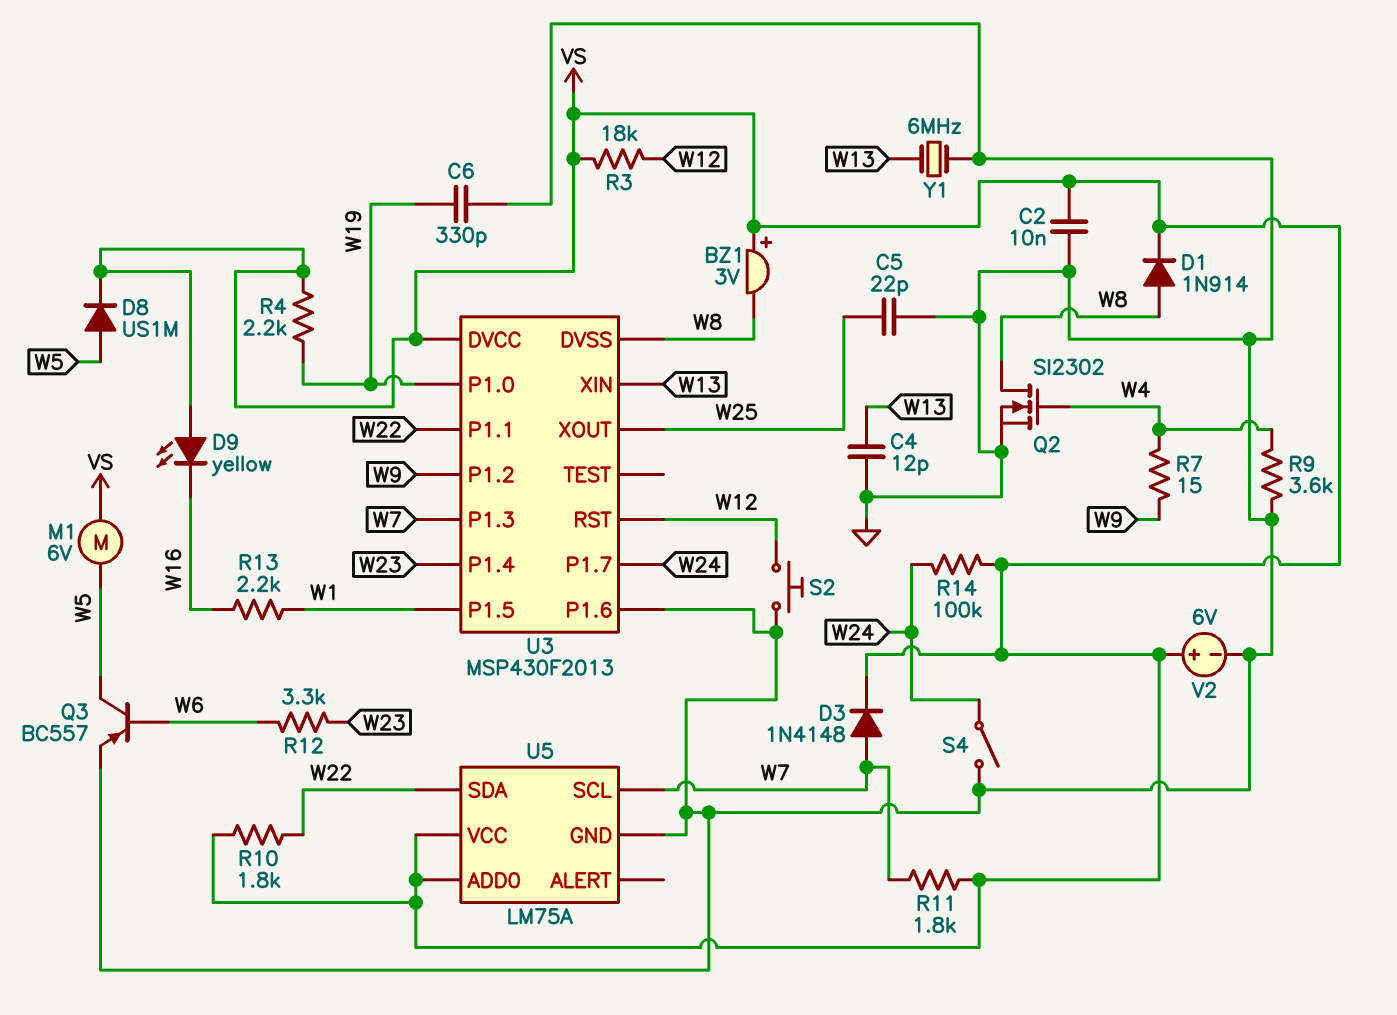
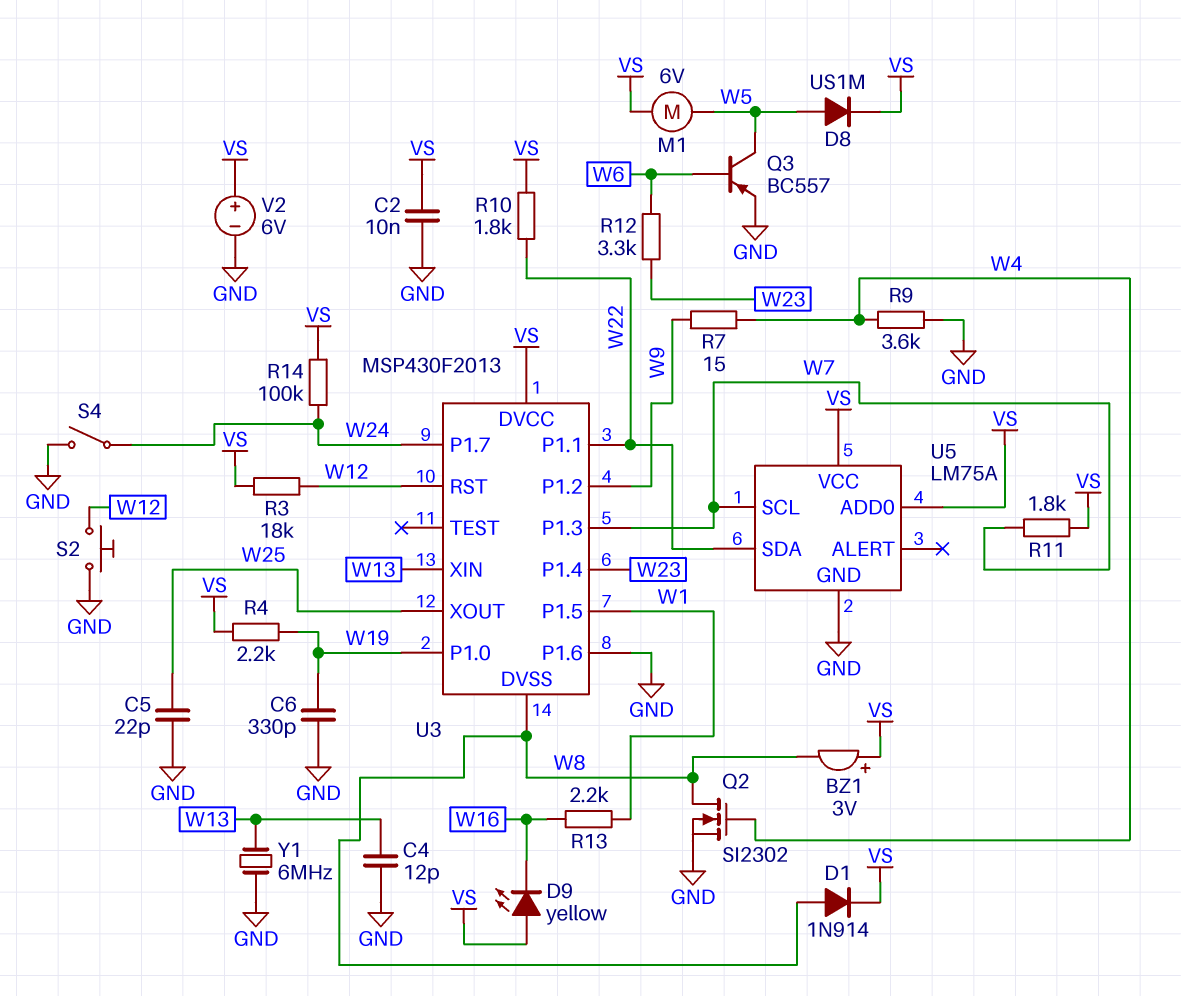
D3: diode 1N4148 (A W7, K VS) -> none

